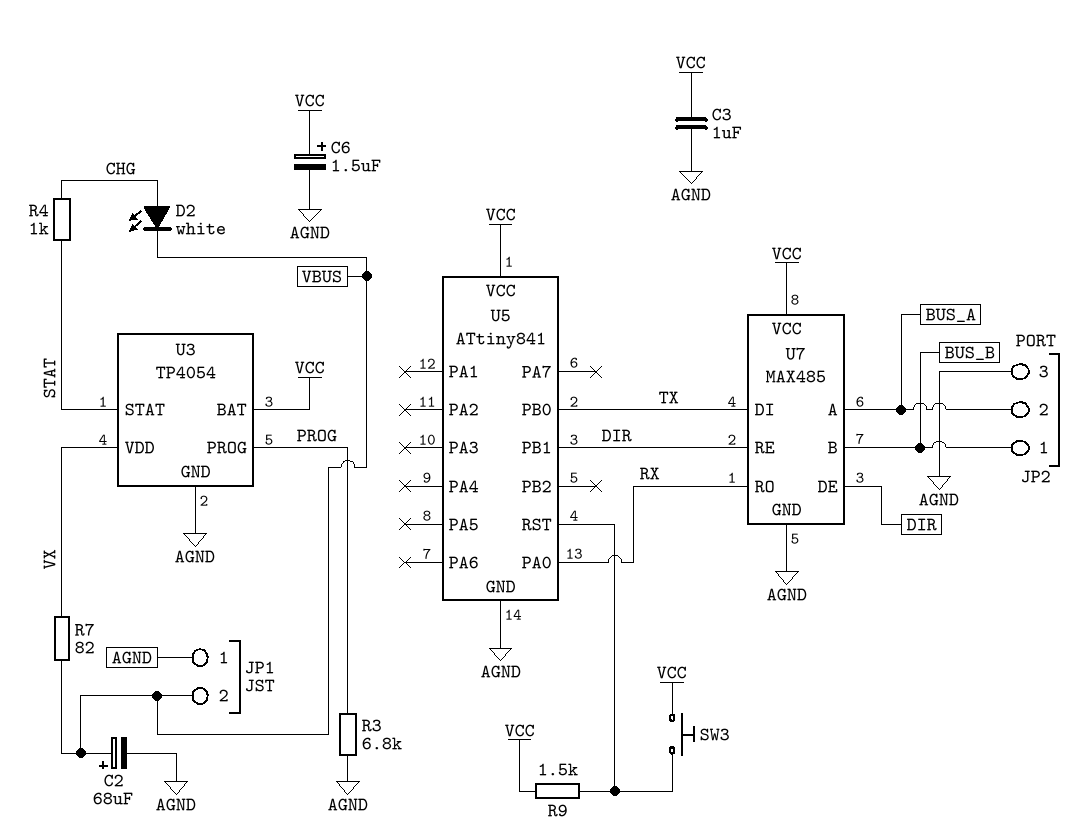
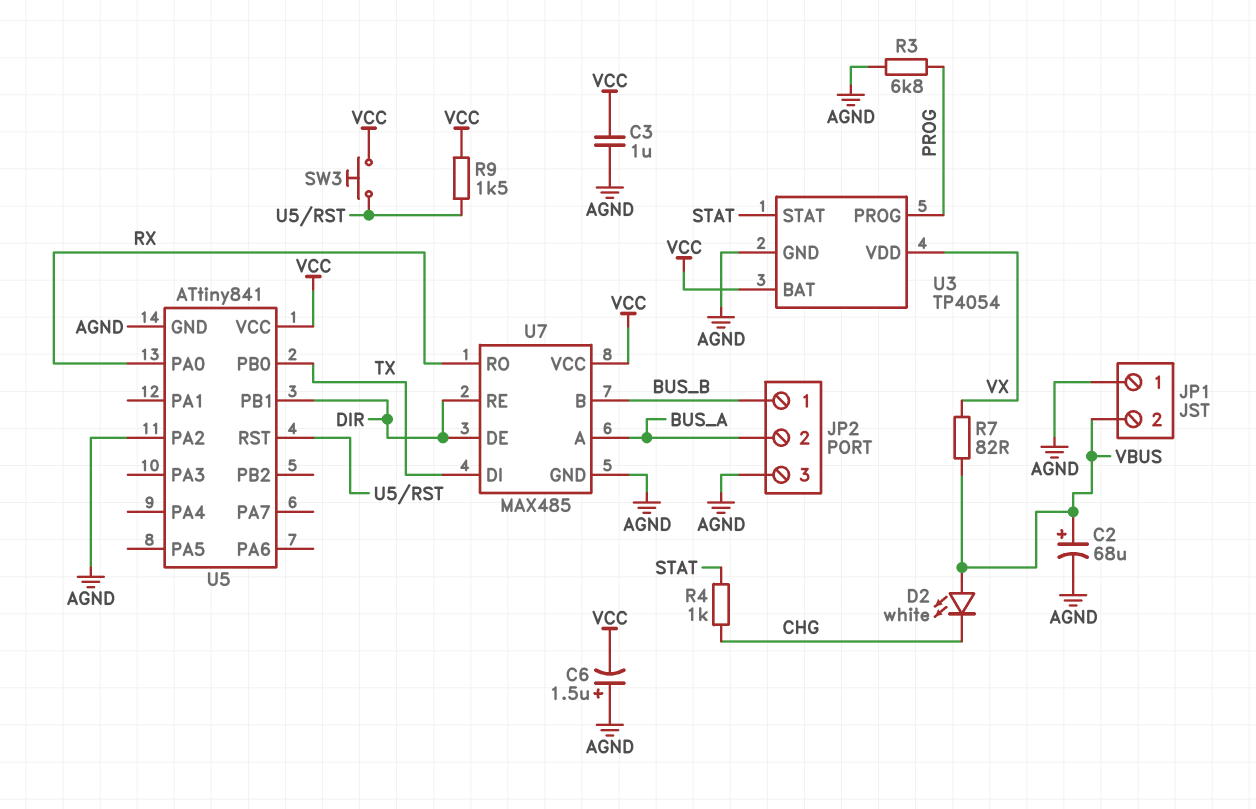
C6: 1.5uF (plus VCC, minus AGND) -> 1.5uF (plus AGND, minus VCC)
D2: LED white (A CHG, K VBUS) -> LED white (A VBUS, K CHG)
U5 pin PA2: none -> AGND

